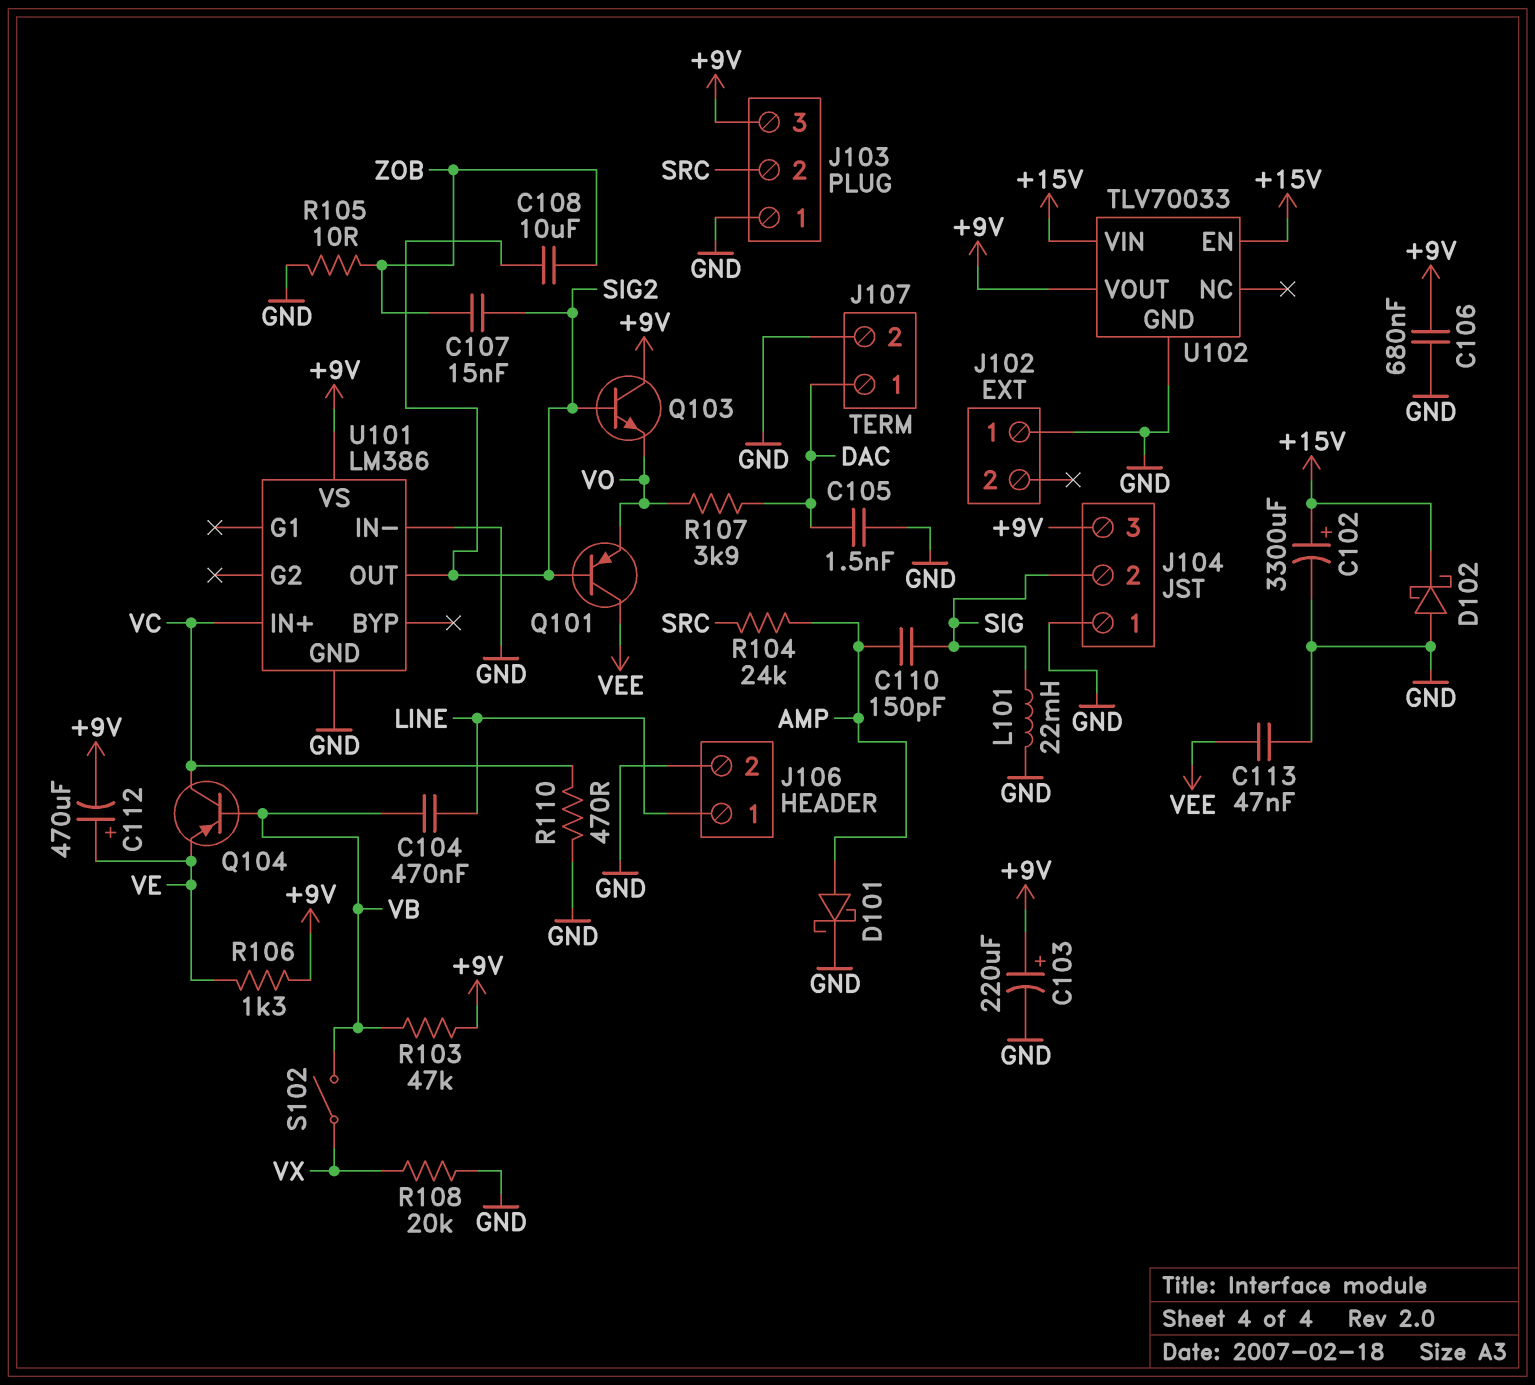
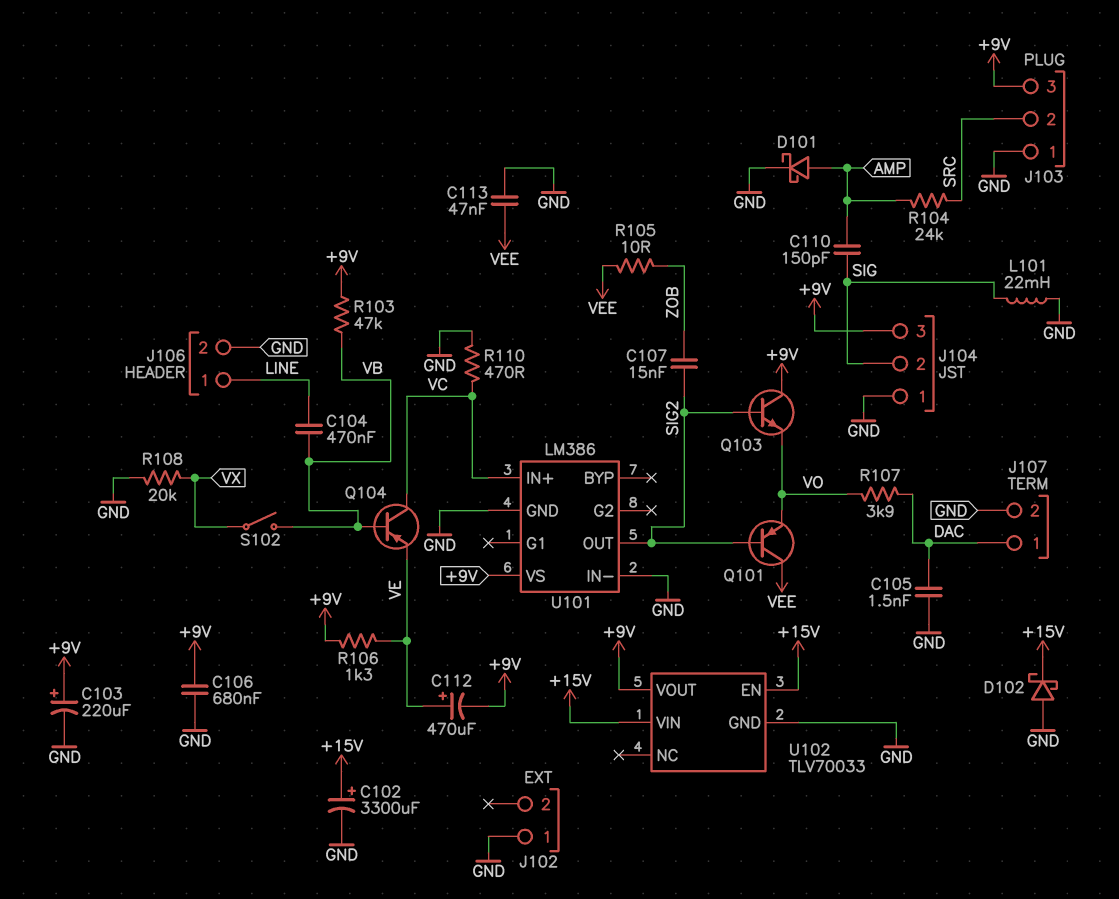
C108: 10uF (SIG2, ZOB) -> none
R105: 10 (GND, ZOB) -> 10 (VEE, ZOB)

